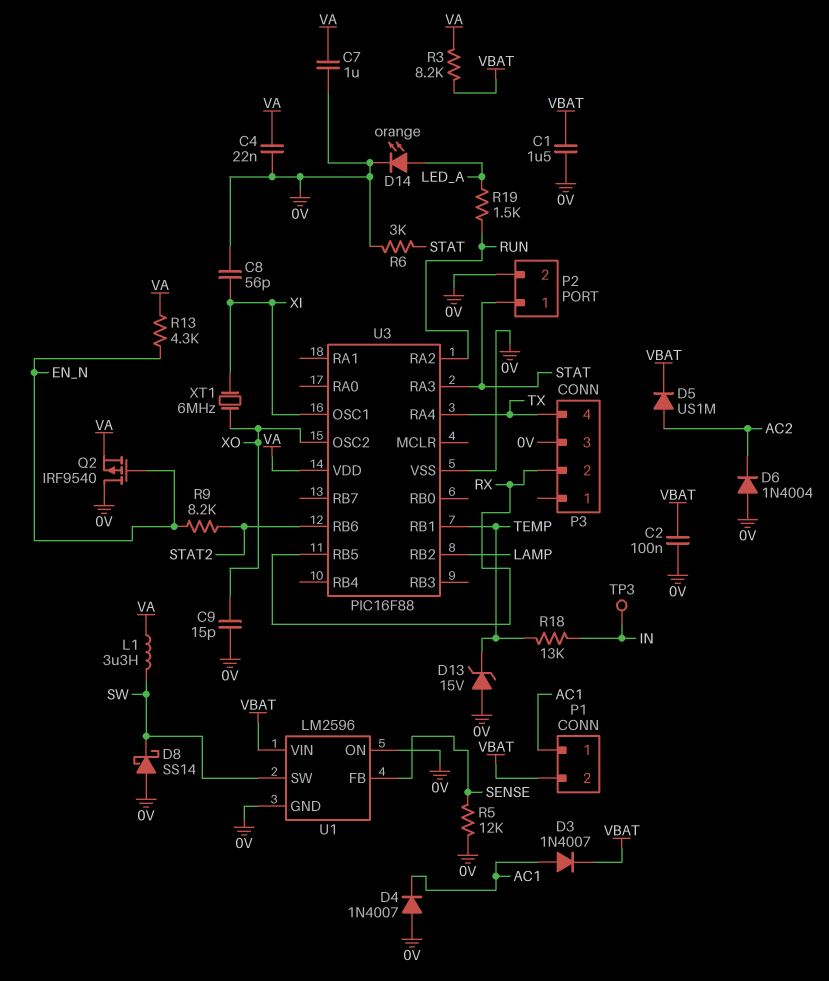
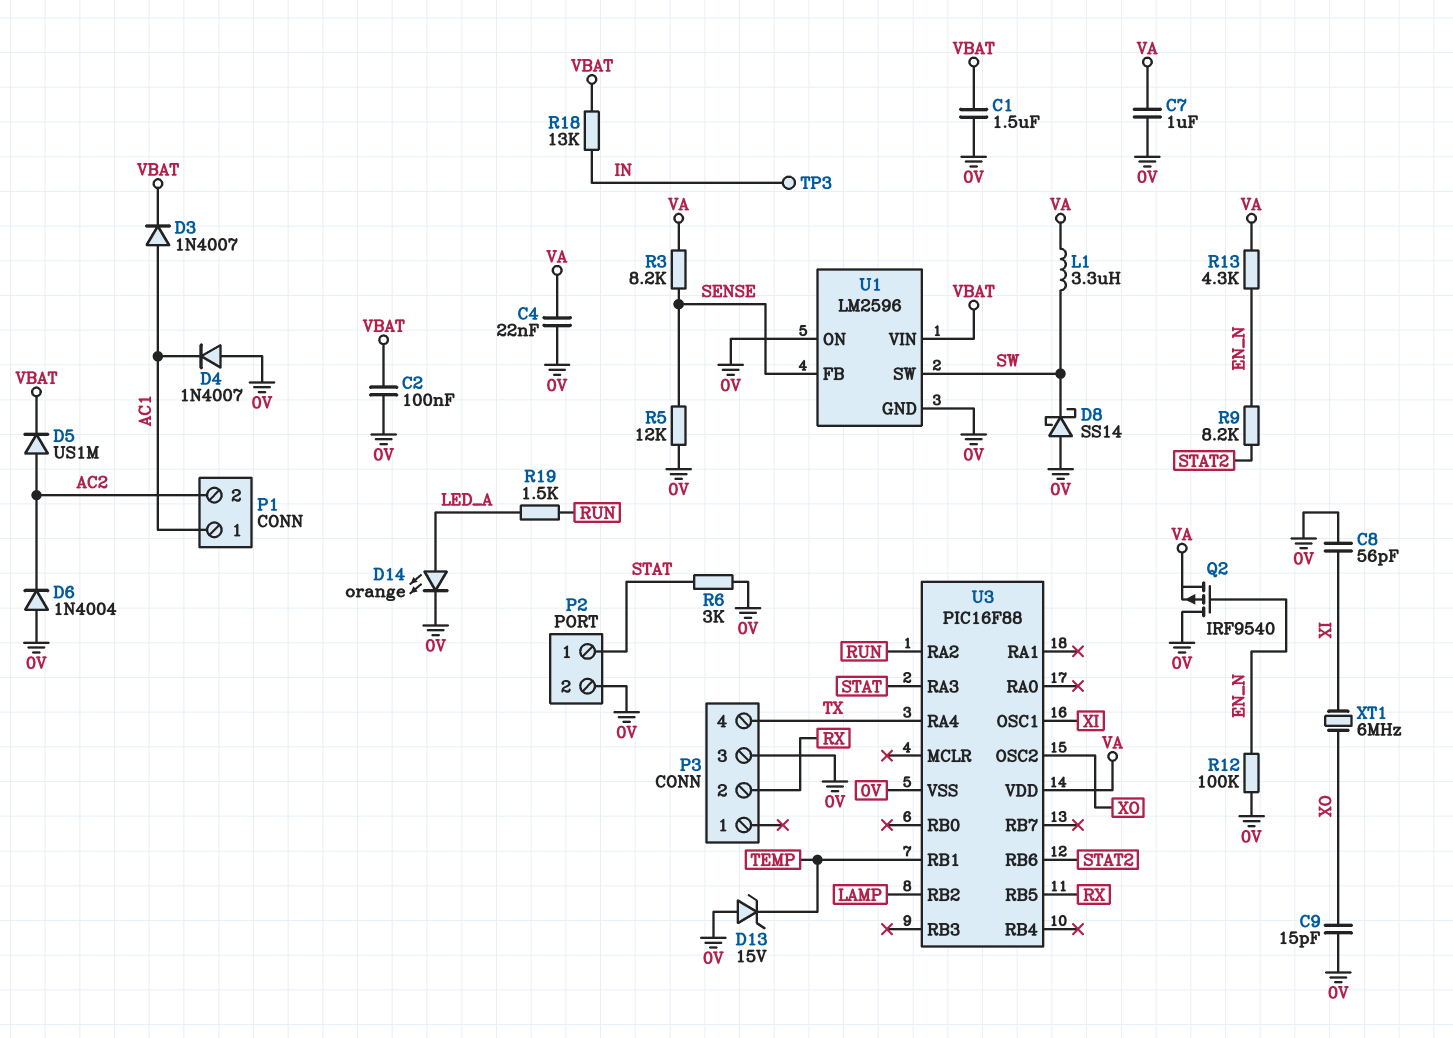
P1 pin 2: VBAT -> AC2
R3: 8.2k (VA, VBAT) -> 8.2k (SENSE, VA)
R12: none -> 100k (0V, EN_N)
R18: 13k (IN, TEMP) -> 13k (IN, VBAT)

